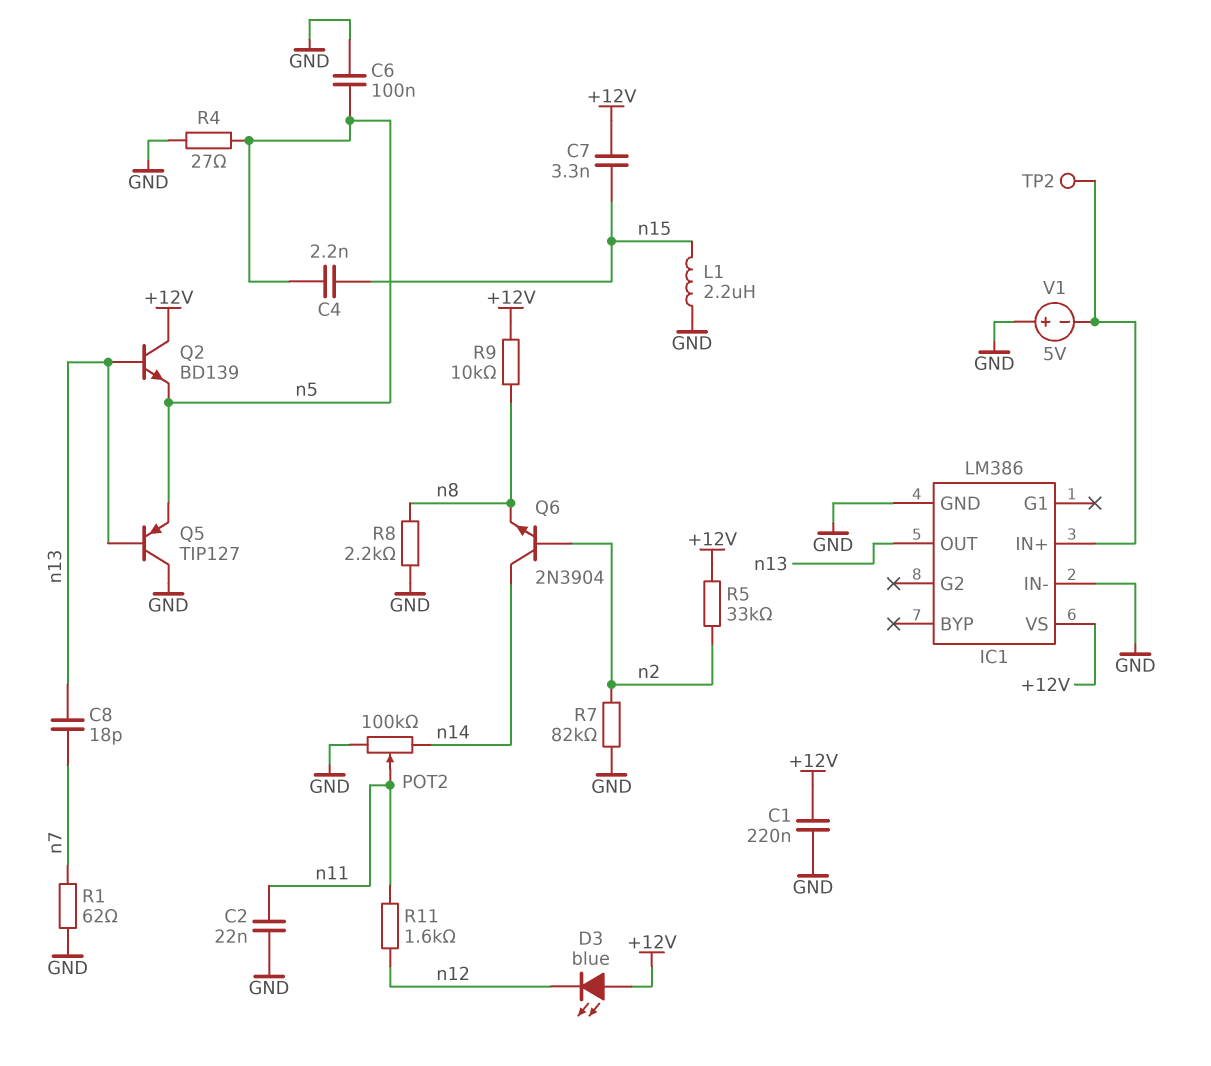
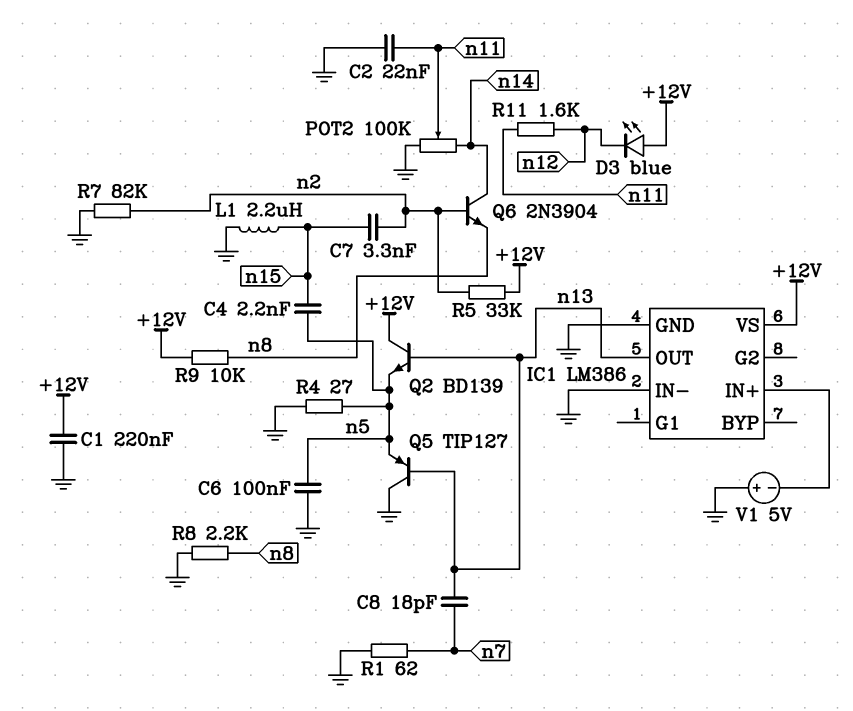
C7: 3.3nF (+12V, n15) -> 3.3nF (n2, n15)
TP2: test point (IC1/IN+) -> none

